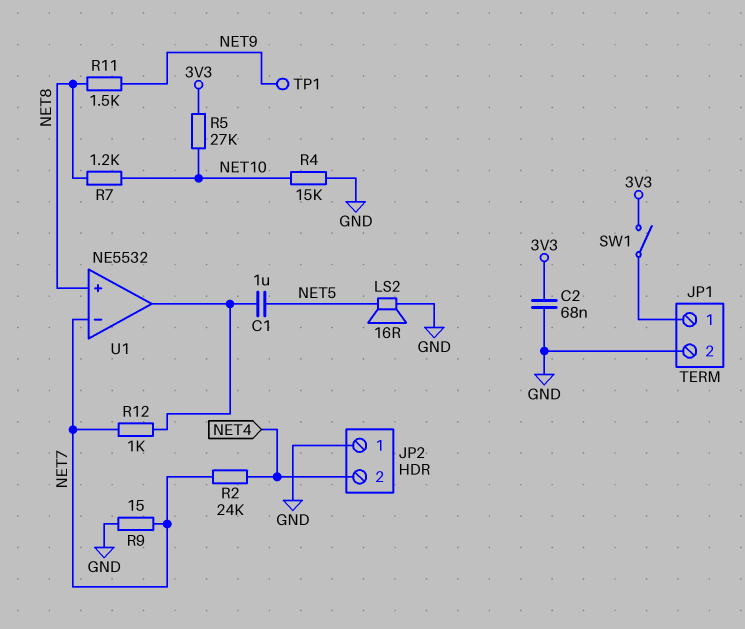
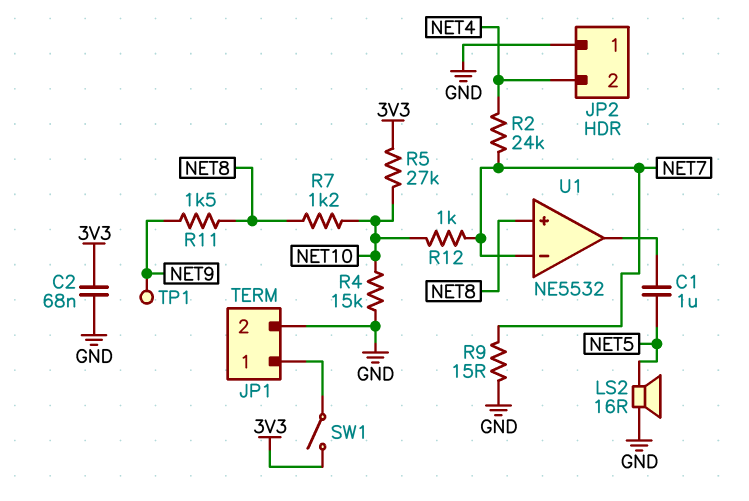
R12: 1k (NET7, U1/out) -> 1k (NET7, NET10)

